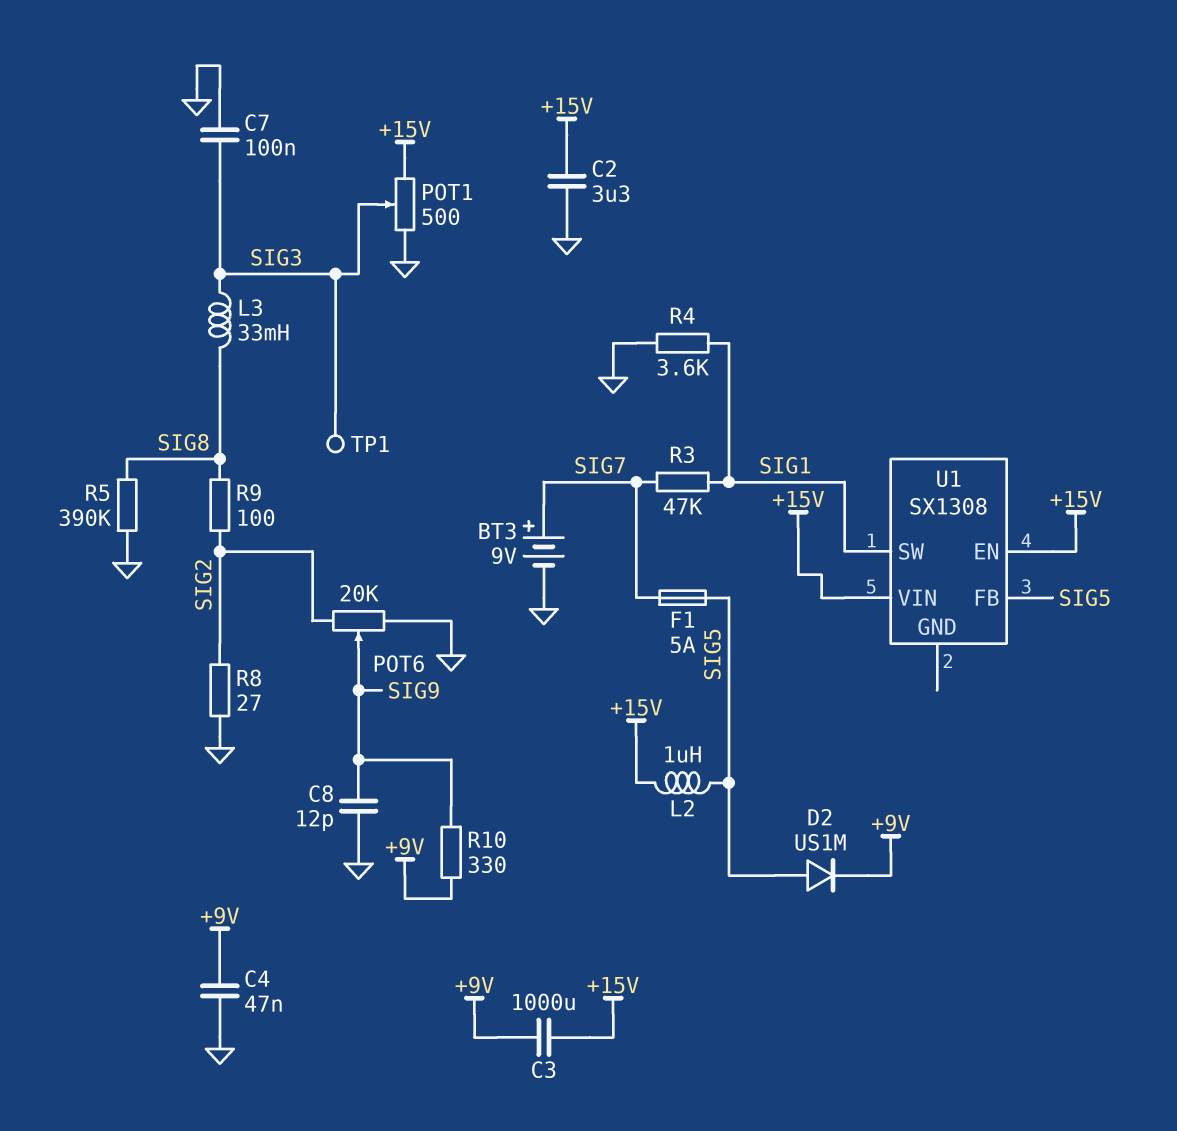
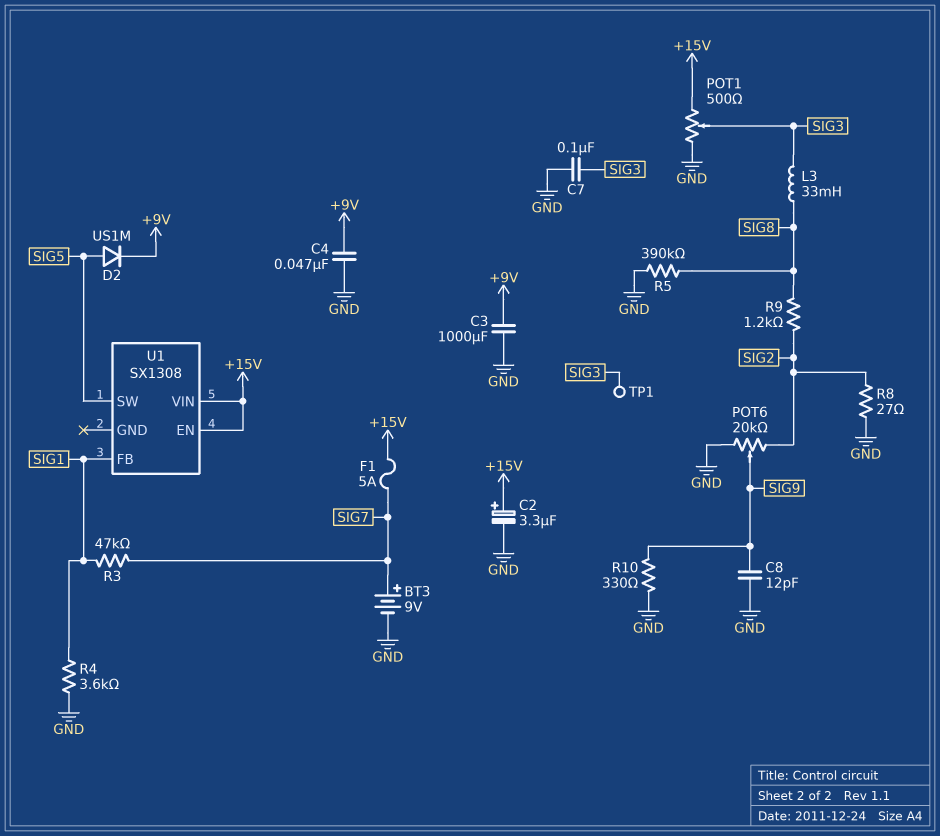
C2: 3.3uF (+15V, GND) -> 3.3uF (plus +15V, minus GND)
C3: 1000uF (+9V, +15V) -> 1000uF (+9V, GND)
F1: 5A (SIG5, SIG7) -> 5A (+15V, SIG7)
L2: 1uH (+15V, SIG5) -> none
R9: 100 (SIG2, SIG8) -> 1.2k (SIG2, SIG8)
R10: 330 (+9V, SIG9) -> 330 (GND, SIG9)
U1 pin FB: SIG5 -> SIG1
U1 pin SW: SIG1 -> SIG5

